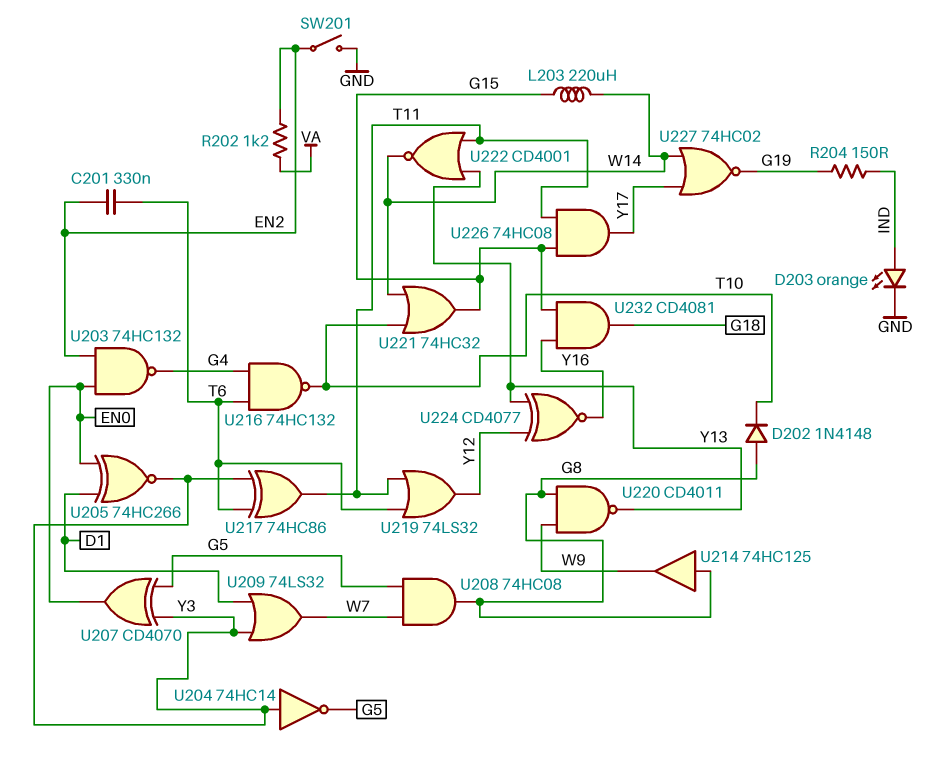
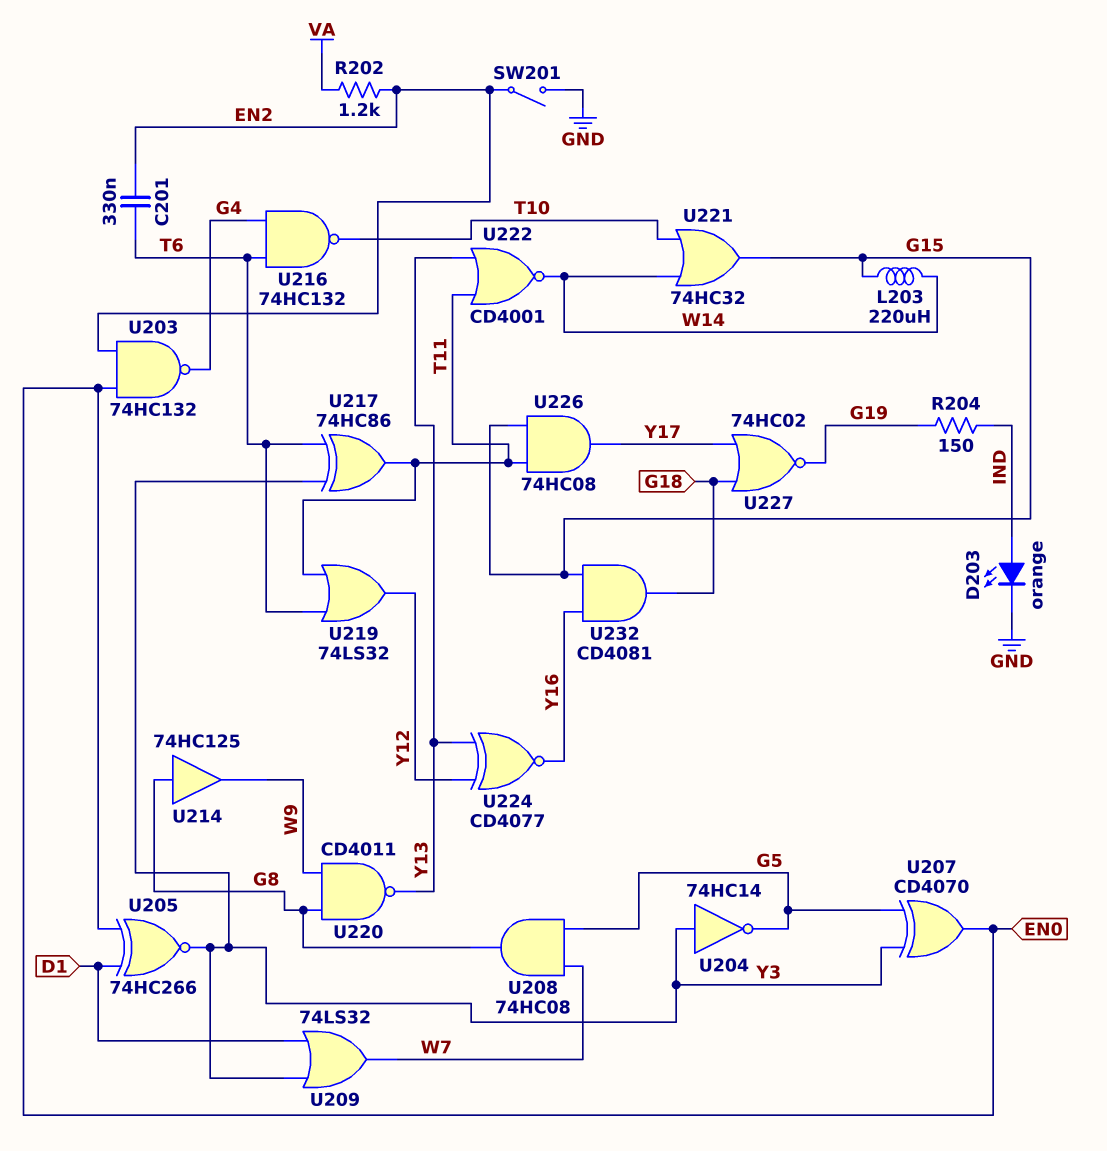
D202: diode 1N4148 (A G8, K T10) -> none
U227: NOR 74HC02 (in W14, in Y17, out G19) -> NOR 74HC02 (in G18, in Y17, out G19)

